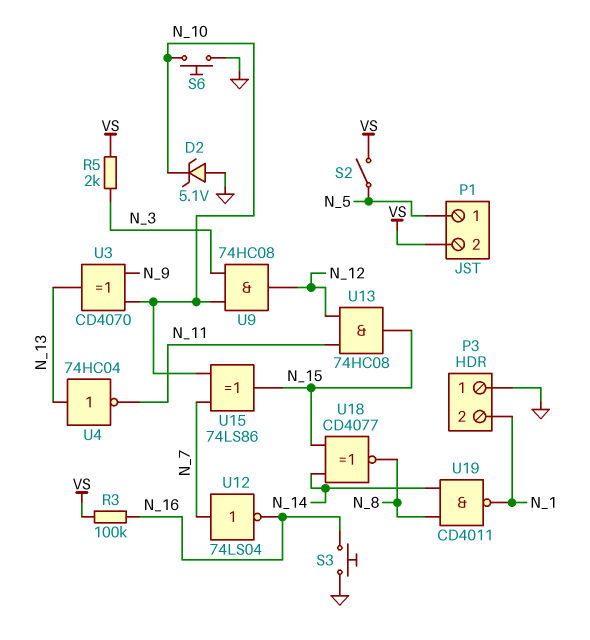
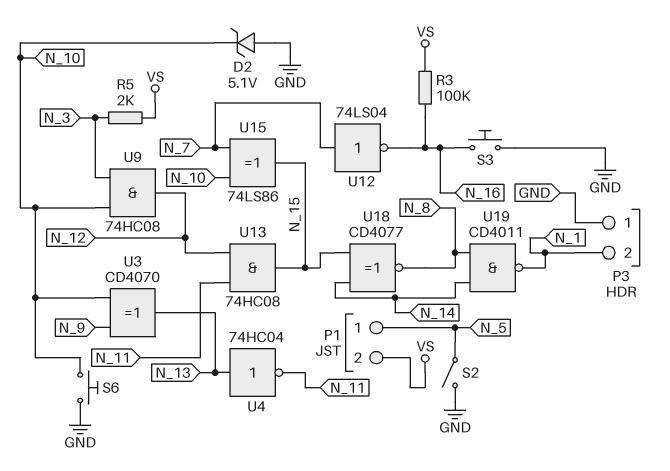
S2: switch (N_5, VS) -> switch (GND, N_5)

